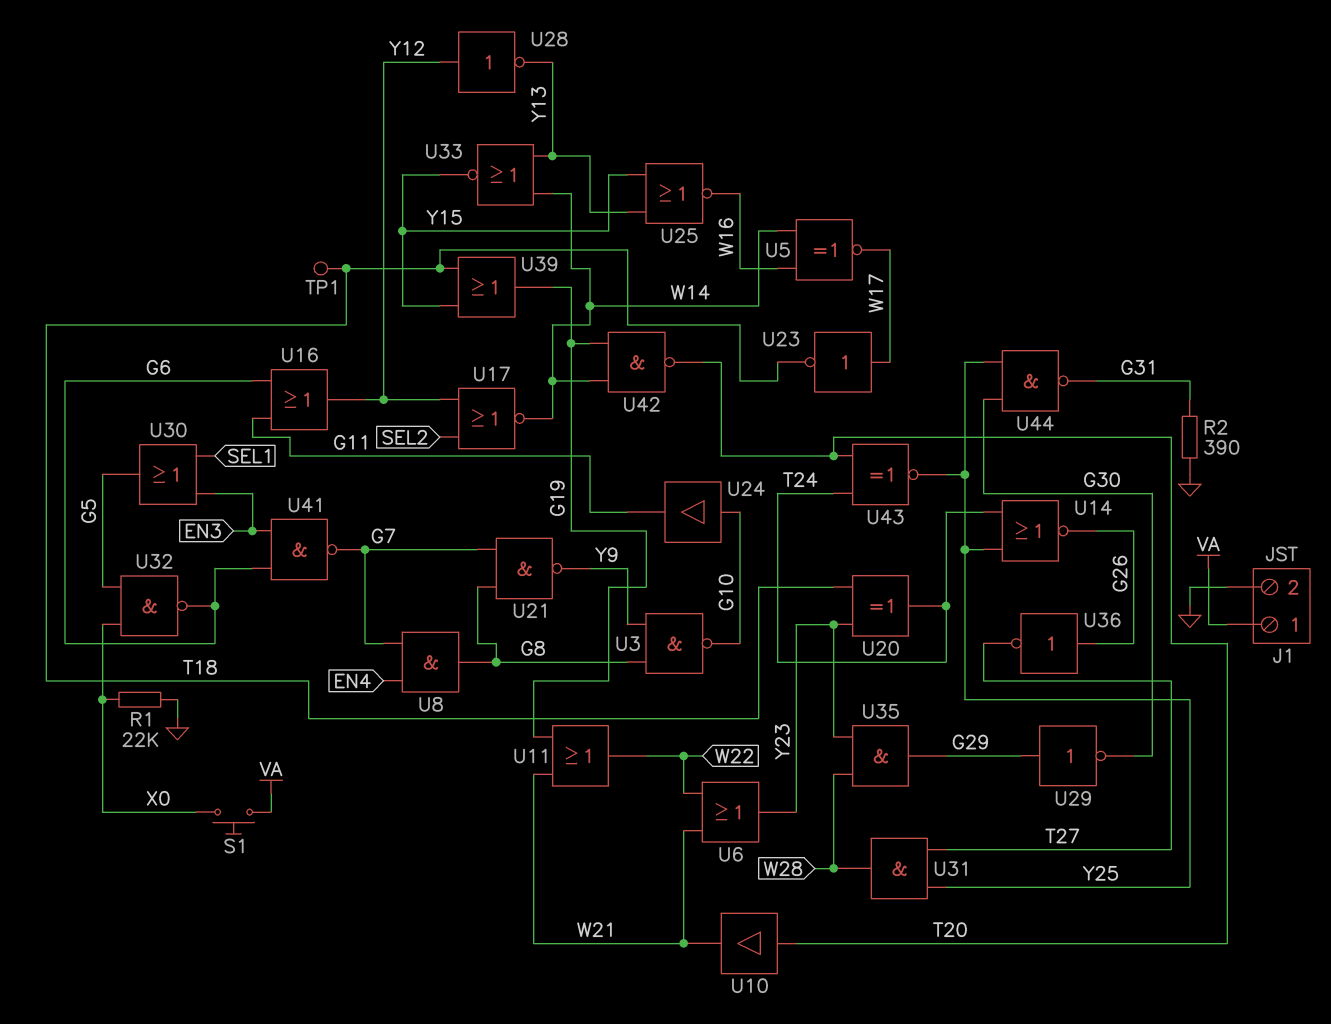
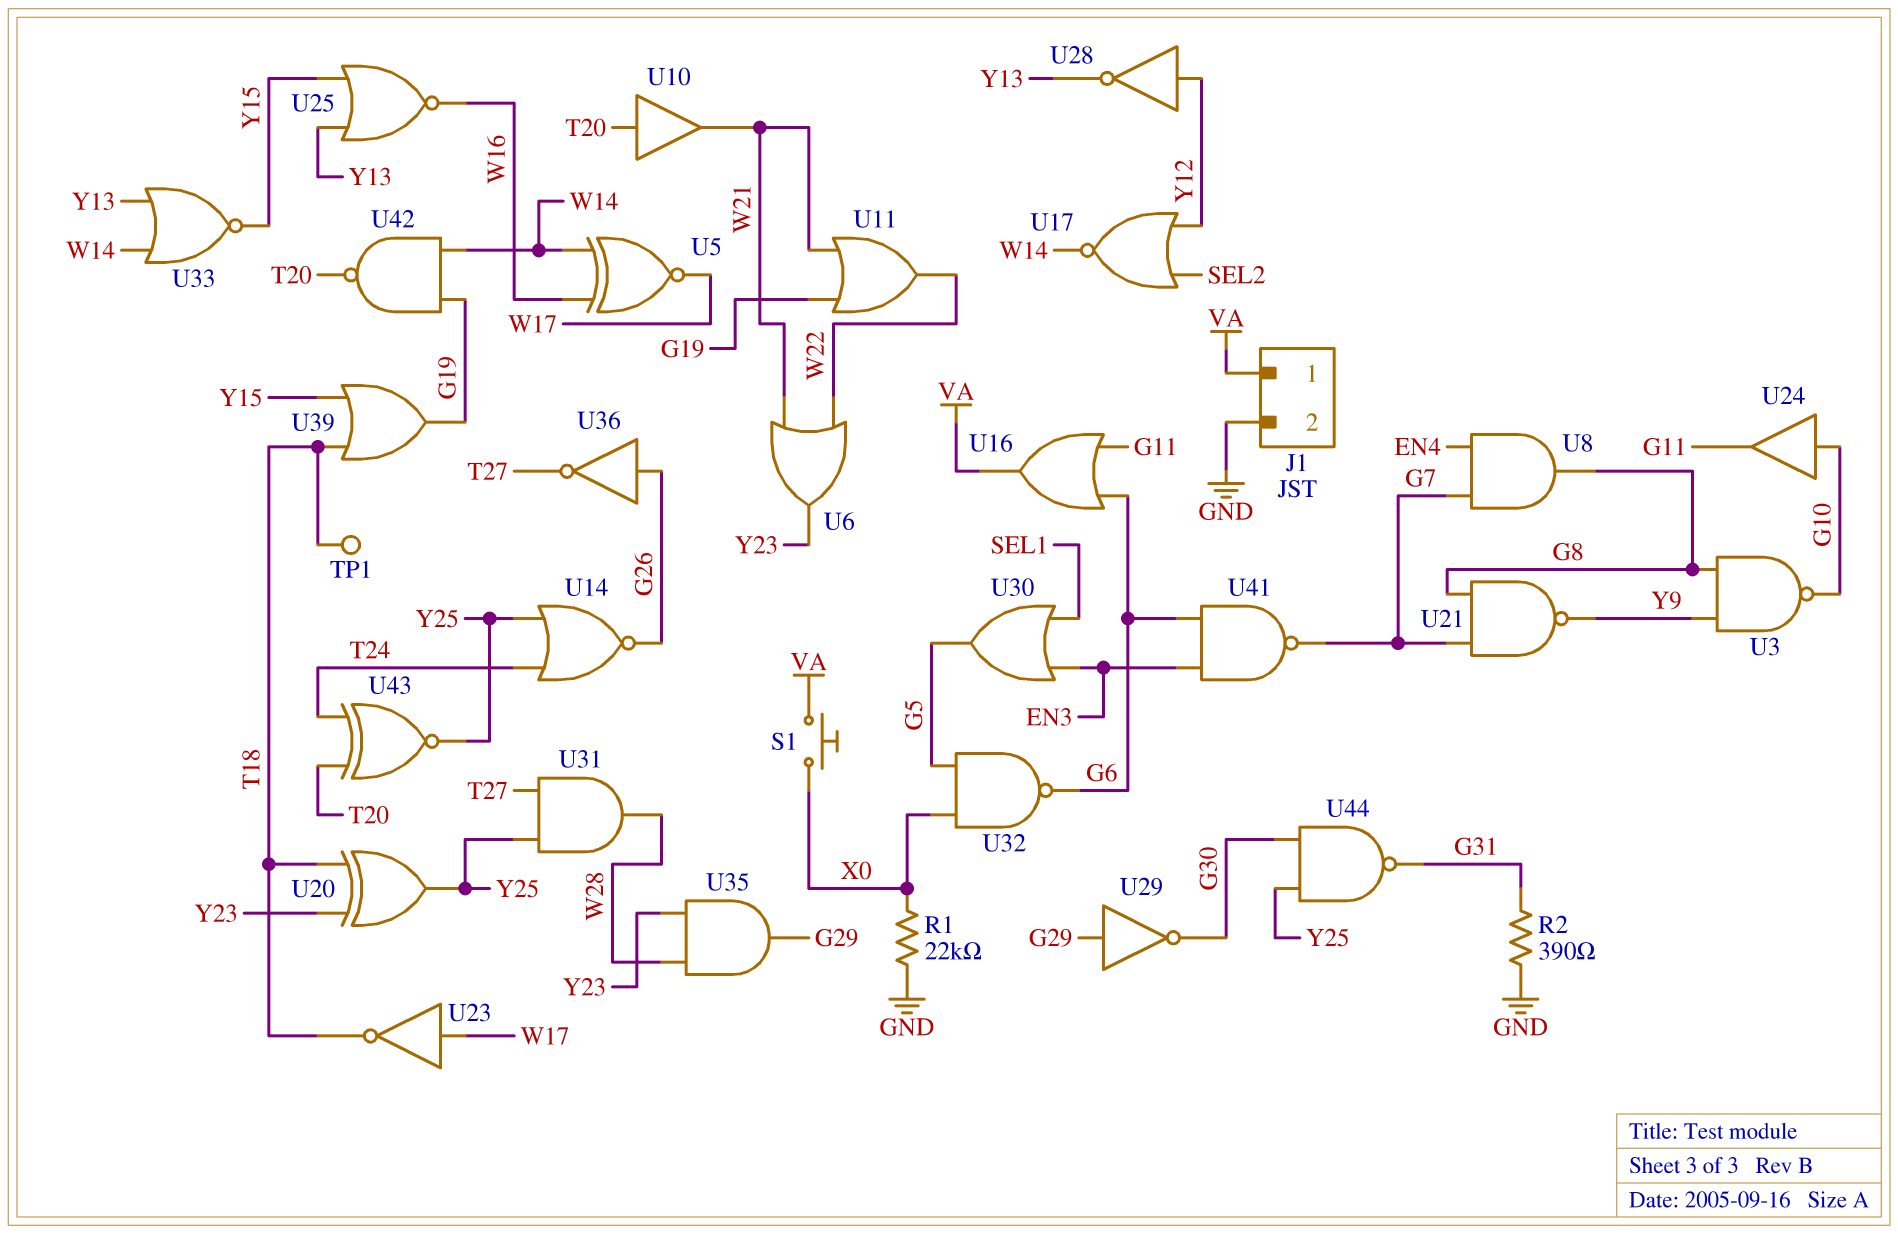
U16: OR (in G6, in G11, out Y12) -> OR (in G6, in G11, out VA)
U20: XOR (in T18, in Y23, out T24) -> XOR (in T18, in Y23, out Y25)

